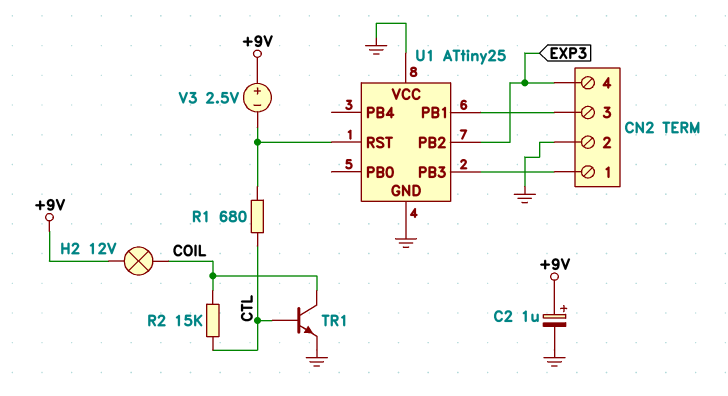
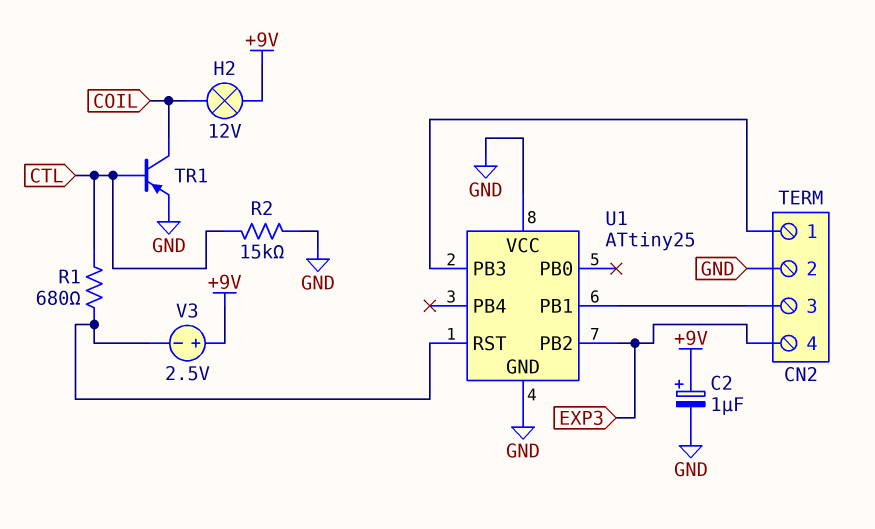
R2: 15k (COIL, CTL) -> 15k (CTL, GND)
TR1: NPN (B CTL, C COIL, E GND) -> PNP (B CTL, C COIL, E GND)

